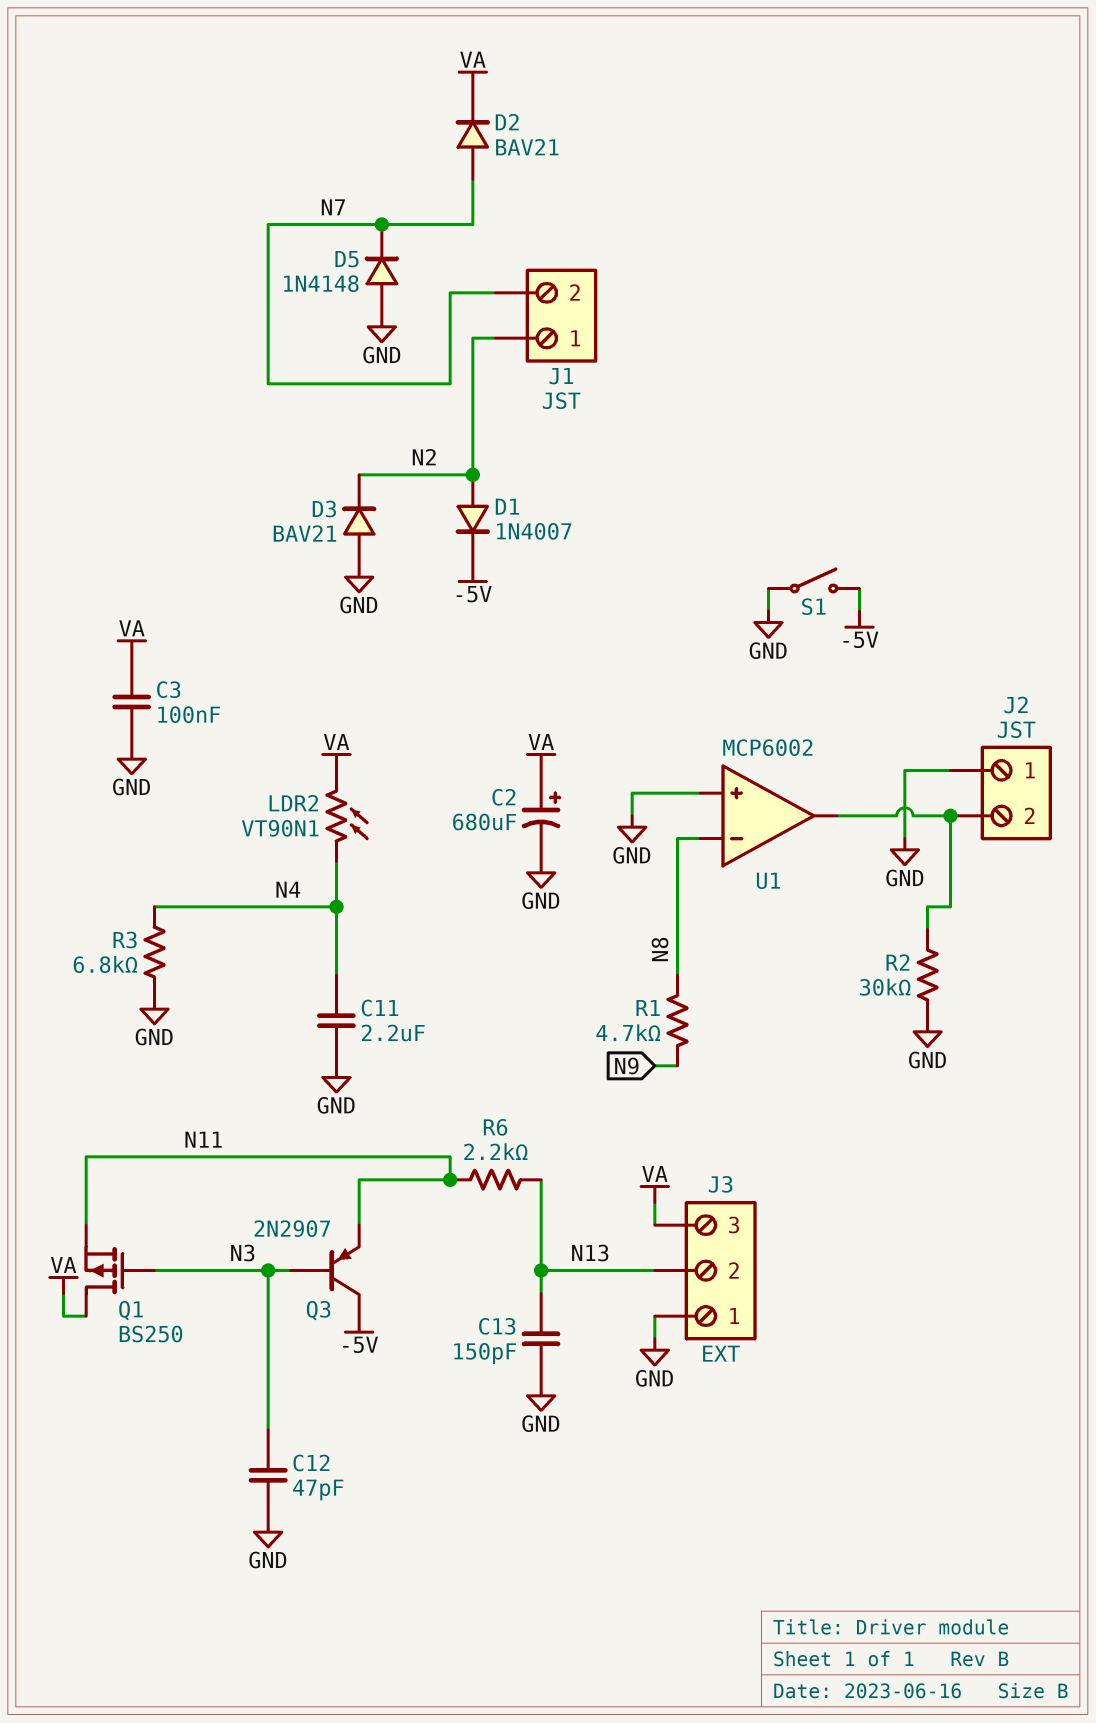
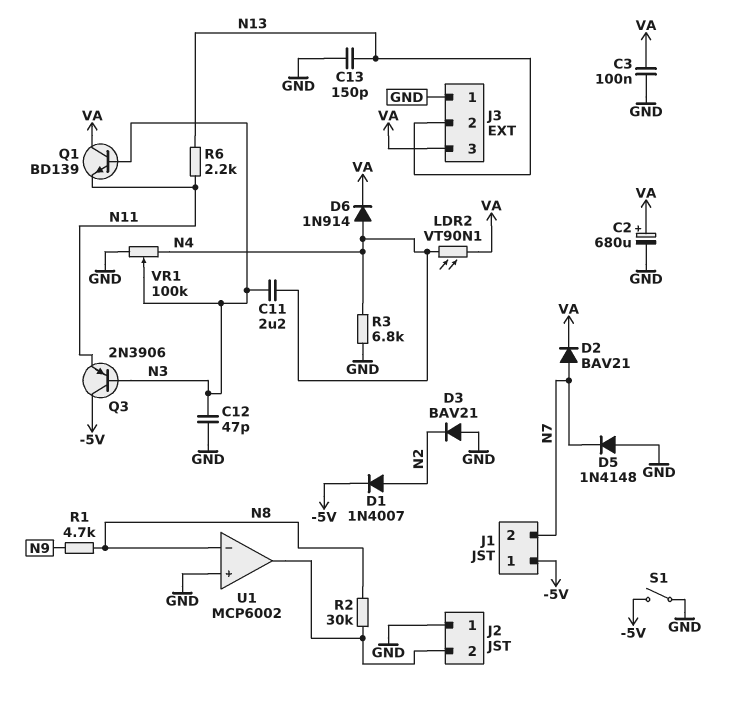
C11: 2.2uF (GND, N4) -> 2.2uF (N3, N4)
D6: none -> diode 1N914 (A N4, K VA)
J1 pin 1: N2 -> -5V
Q1: PMOS BS250 (G N3, D VA, S N11) -> NPN BD139 (B N3, C VA, E N11)
Q3: PNP 2N2907 (B N3, C -5V, E N11) -> PNP 2N3906 (B N3, C -5V, E N11)
R2: 30k (GND, J2/2) -> 30k (J2/2, N8)
VR1: none -> 100k (GND, N4, wiper N3)

